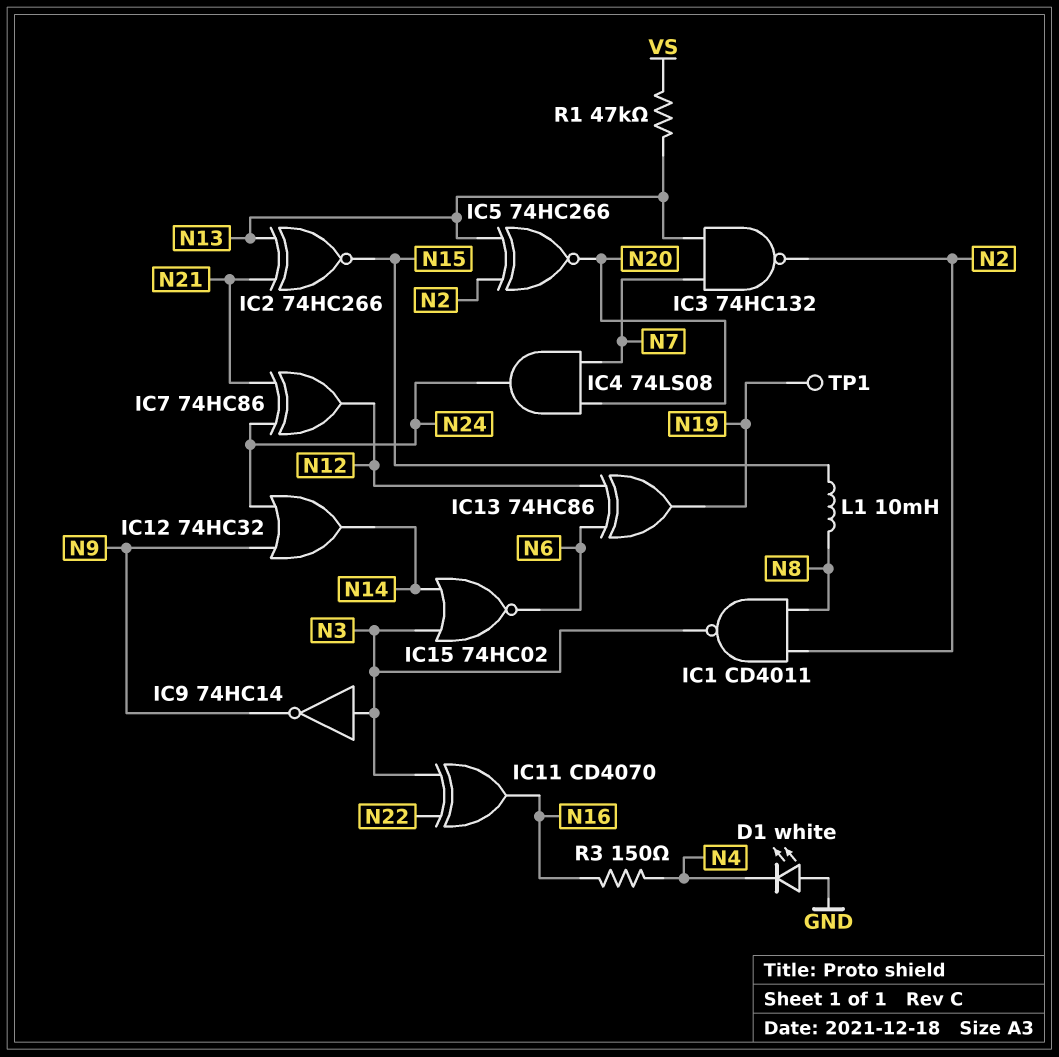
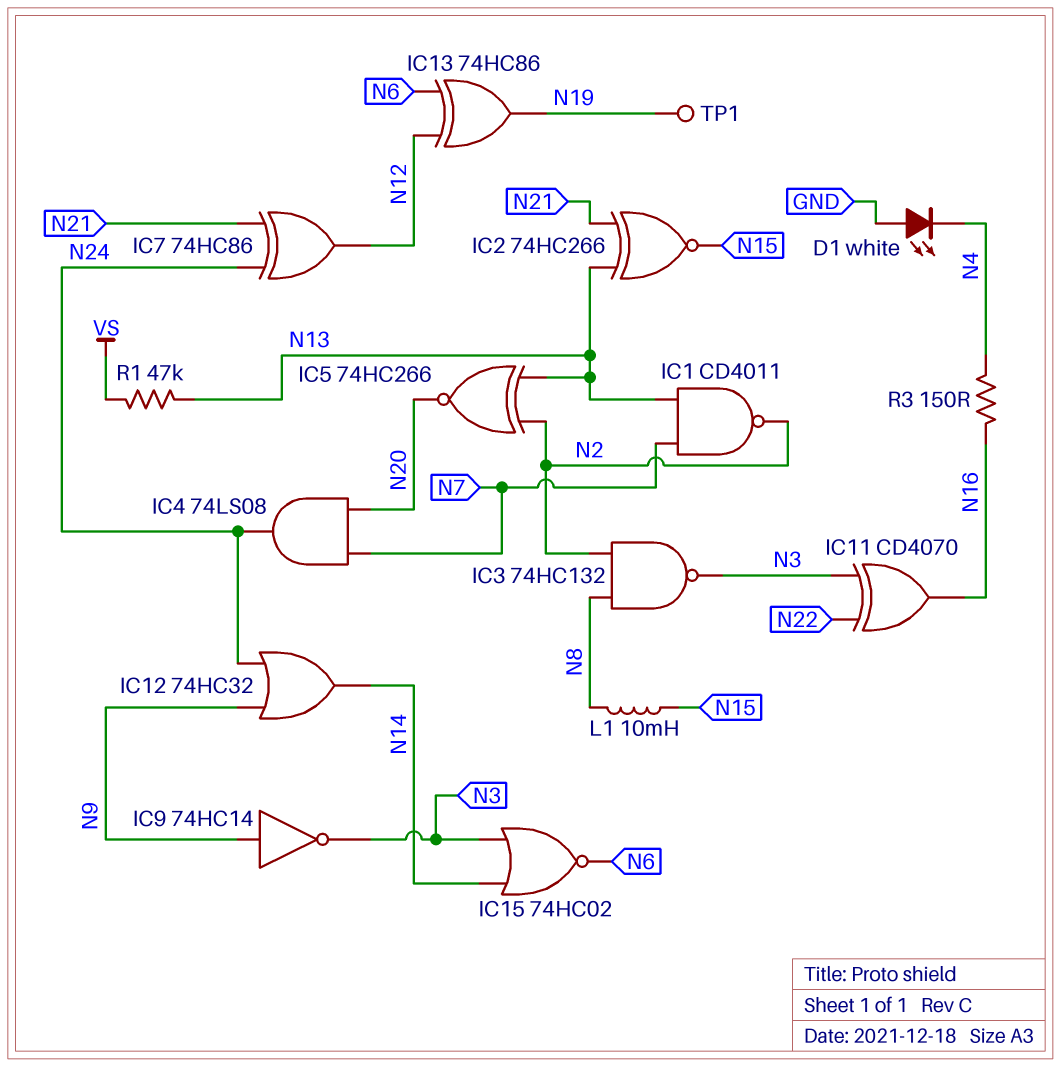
IC1: NAND CD4011 (in N2, in N8, out N3) -> NAND CD4011 (in N7, in N13, out N2)
IC3: NAND 74HC132 (in N7, in N13, out N2) -> NAND 74HC132 (in N2, in N8, out N3)
IC9: NOT 74HC14 (in N3, out N9) -> NOT 74HC14 (in N9, out N3)

